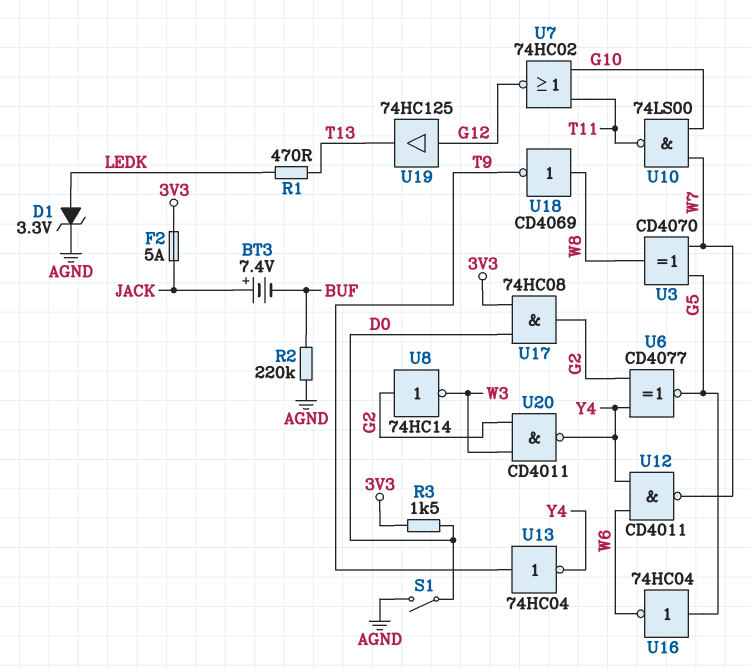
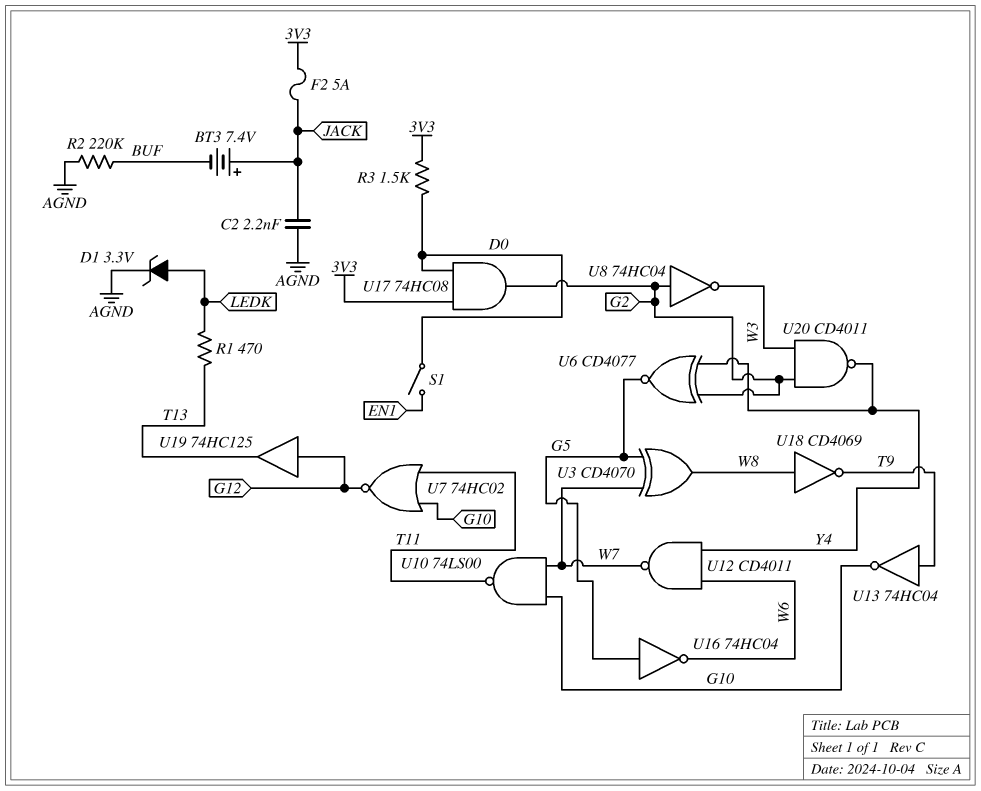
C2: none -> 2.2nF (AGND, JACK)
S1: switch (AGND, D0) -> switch (D0, EN1)
U8: NOT 74HC14 (in G2, out W3) -> NOT 74HC04 (in G2, out W3)
U13: NOT 74HC04 (in T9, out Y4) -> NOT 74HC04 (in T9, out G10)

